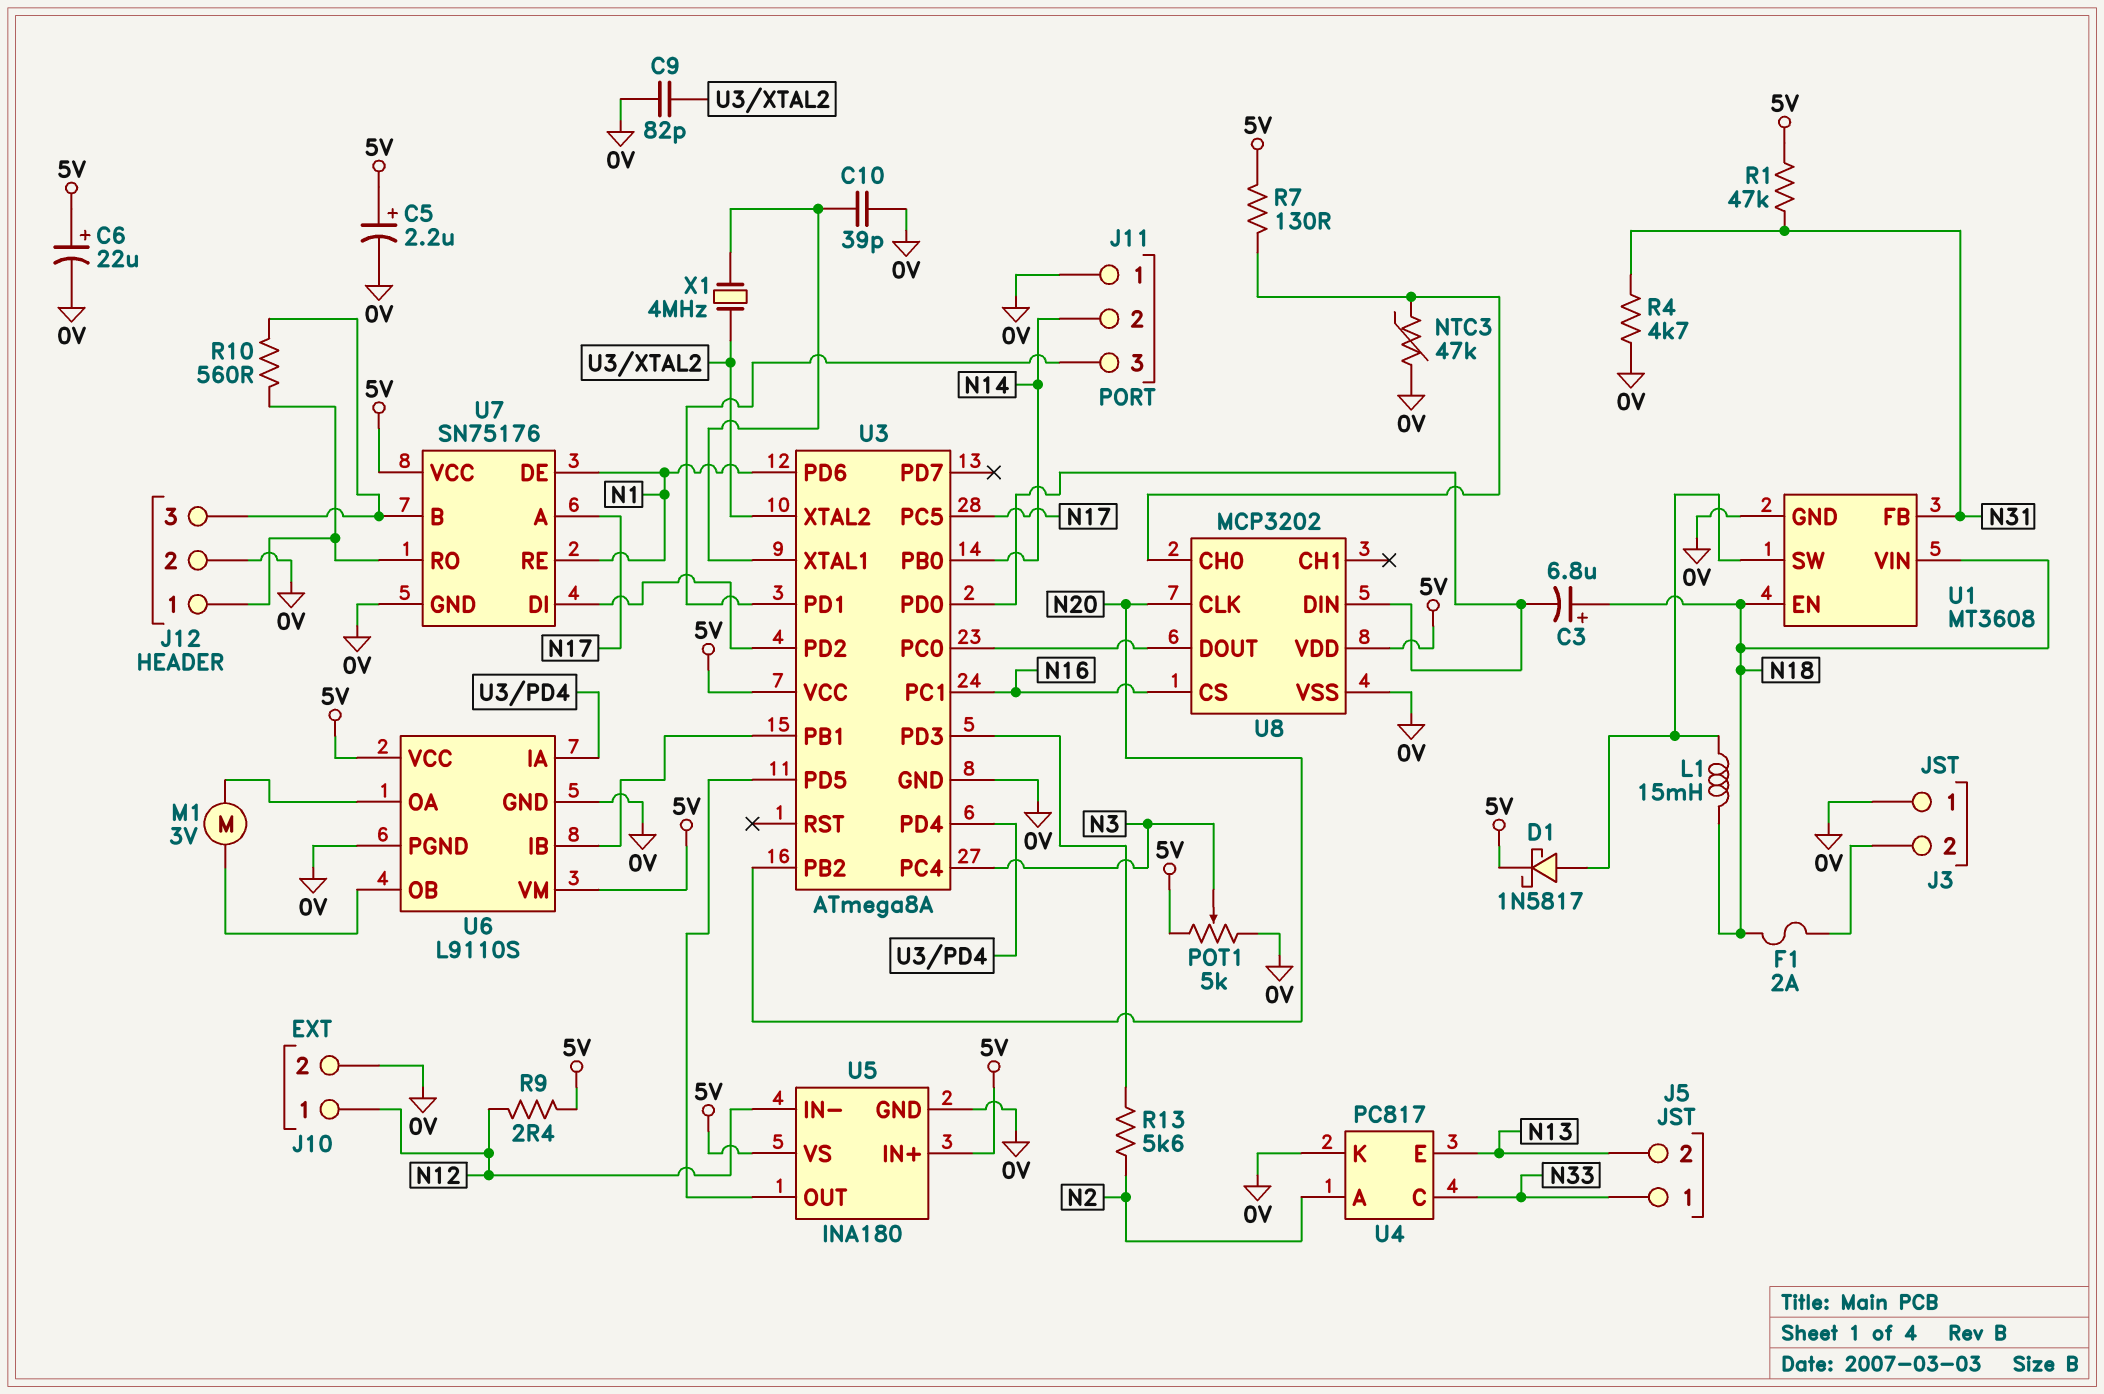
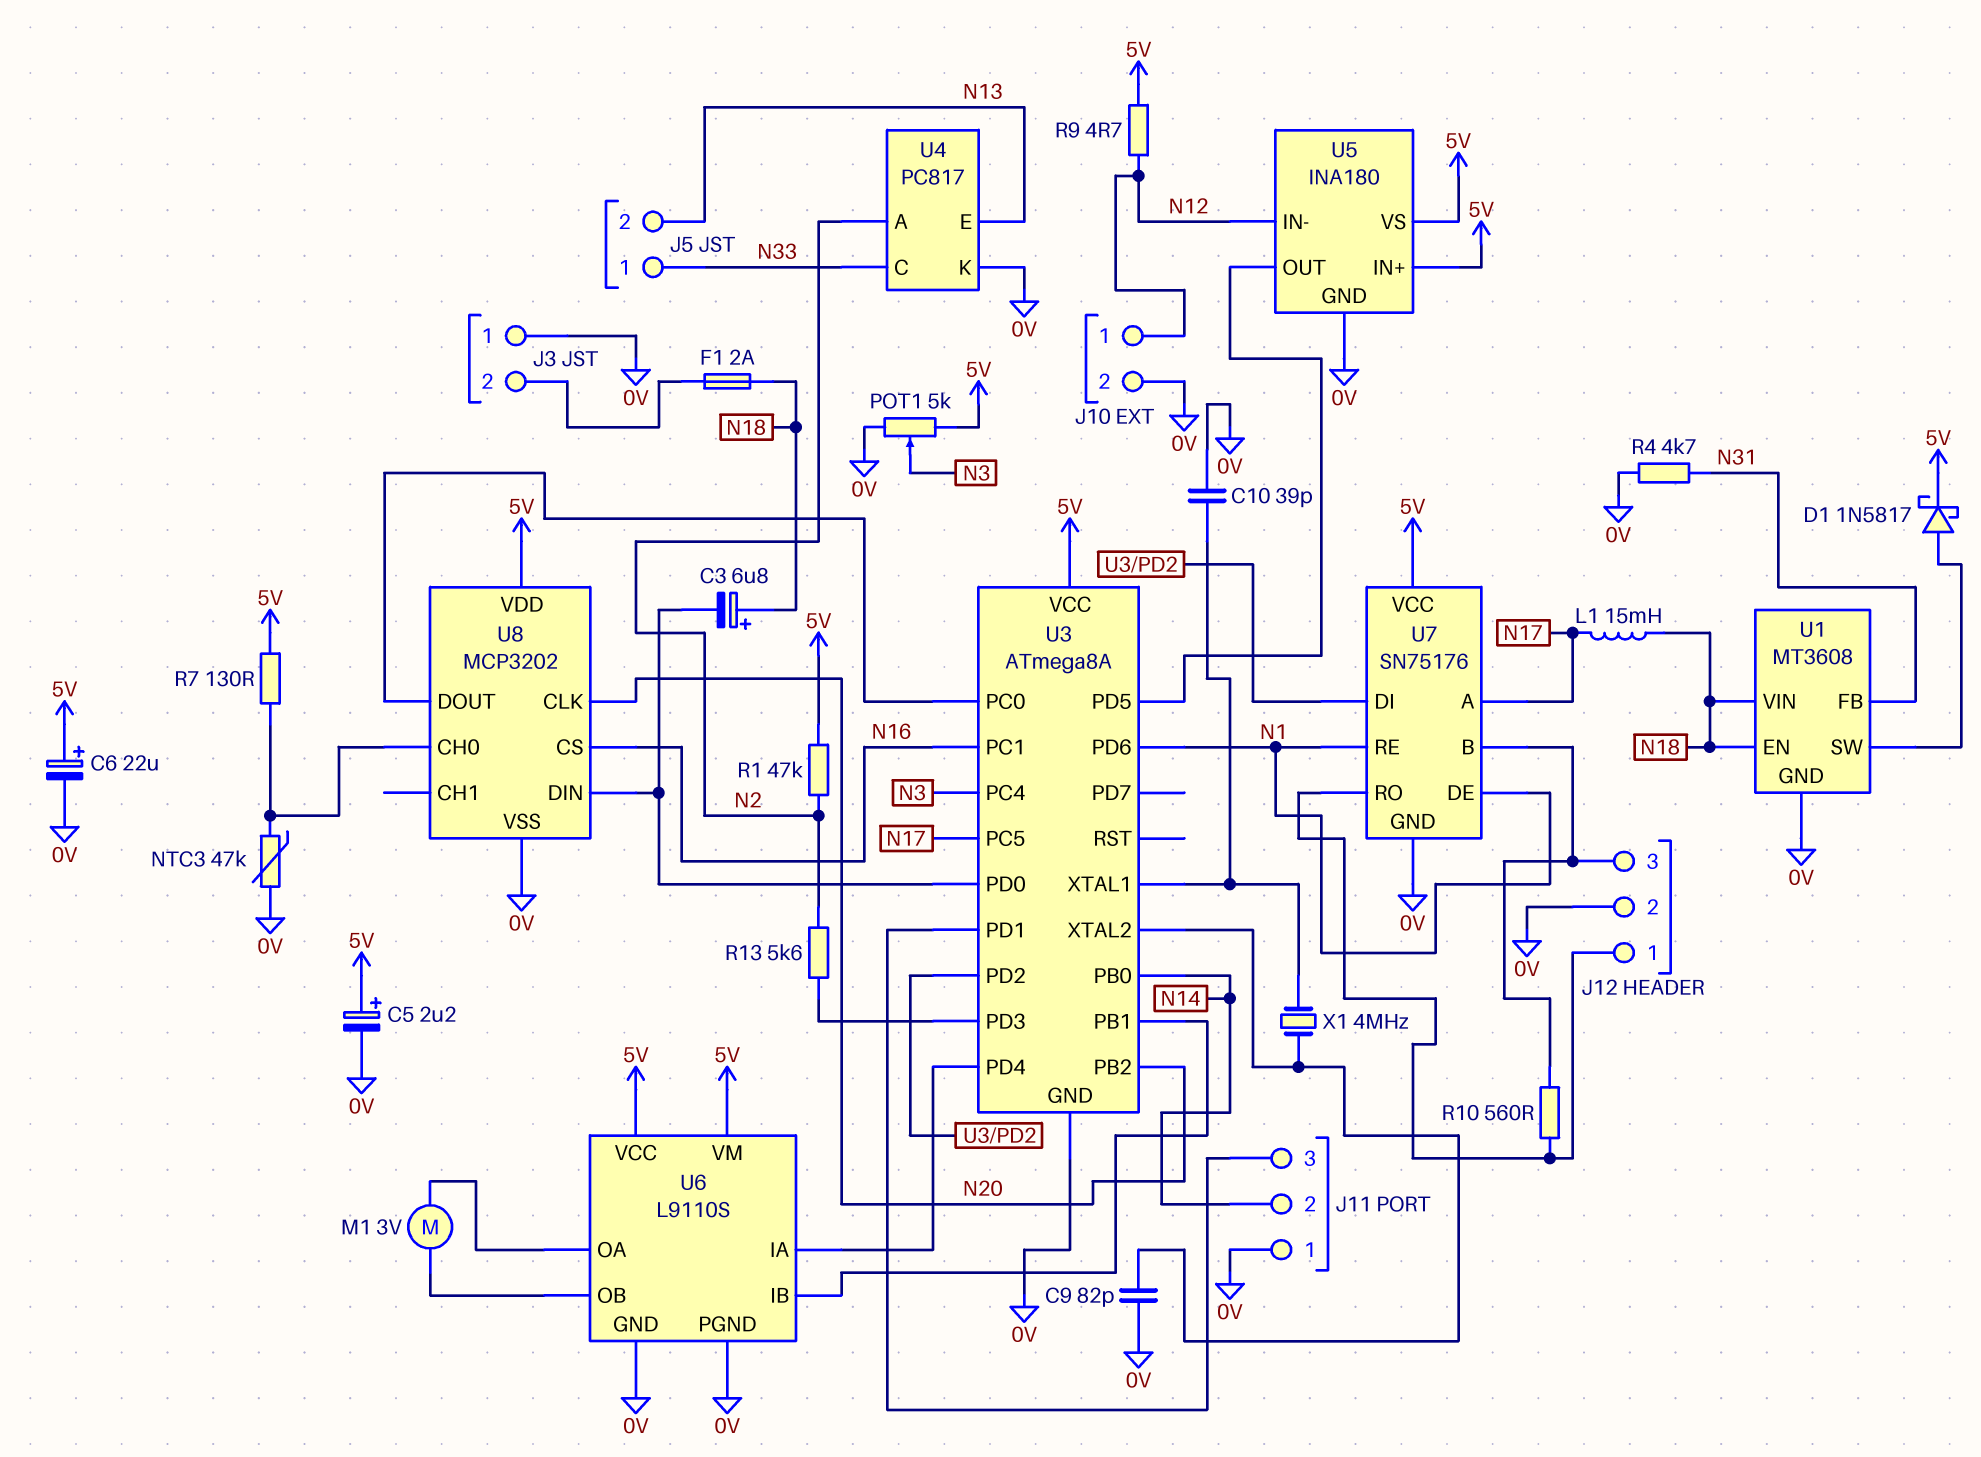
L1: 15mH (N18, U1/SW) -> 15mH (N17, N18)
R1: 47k (5V, N31) -> 47k (5V, N2)
R9: 2.4 (5V, N12) -> 4.7 (5V, N12)

